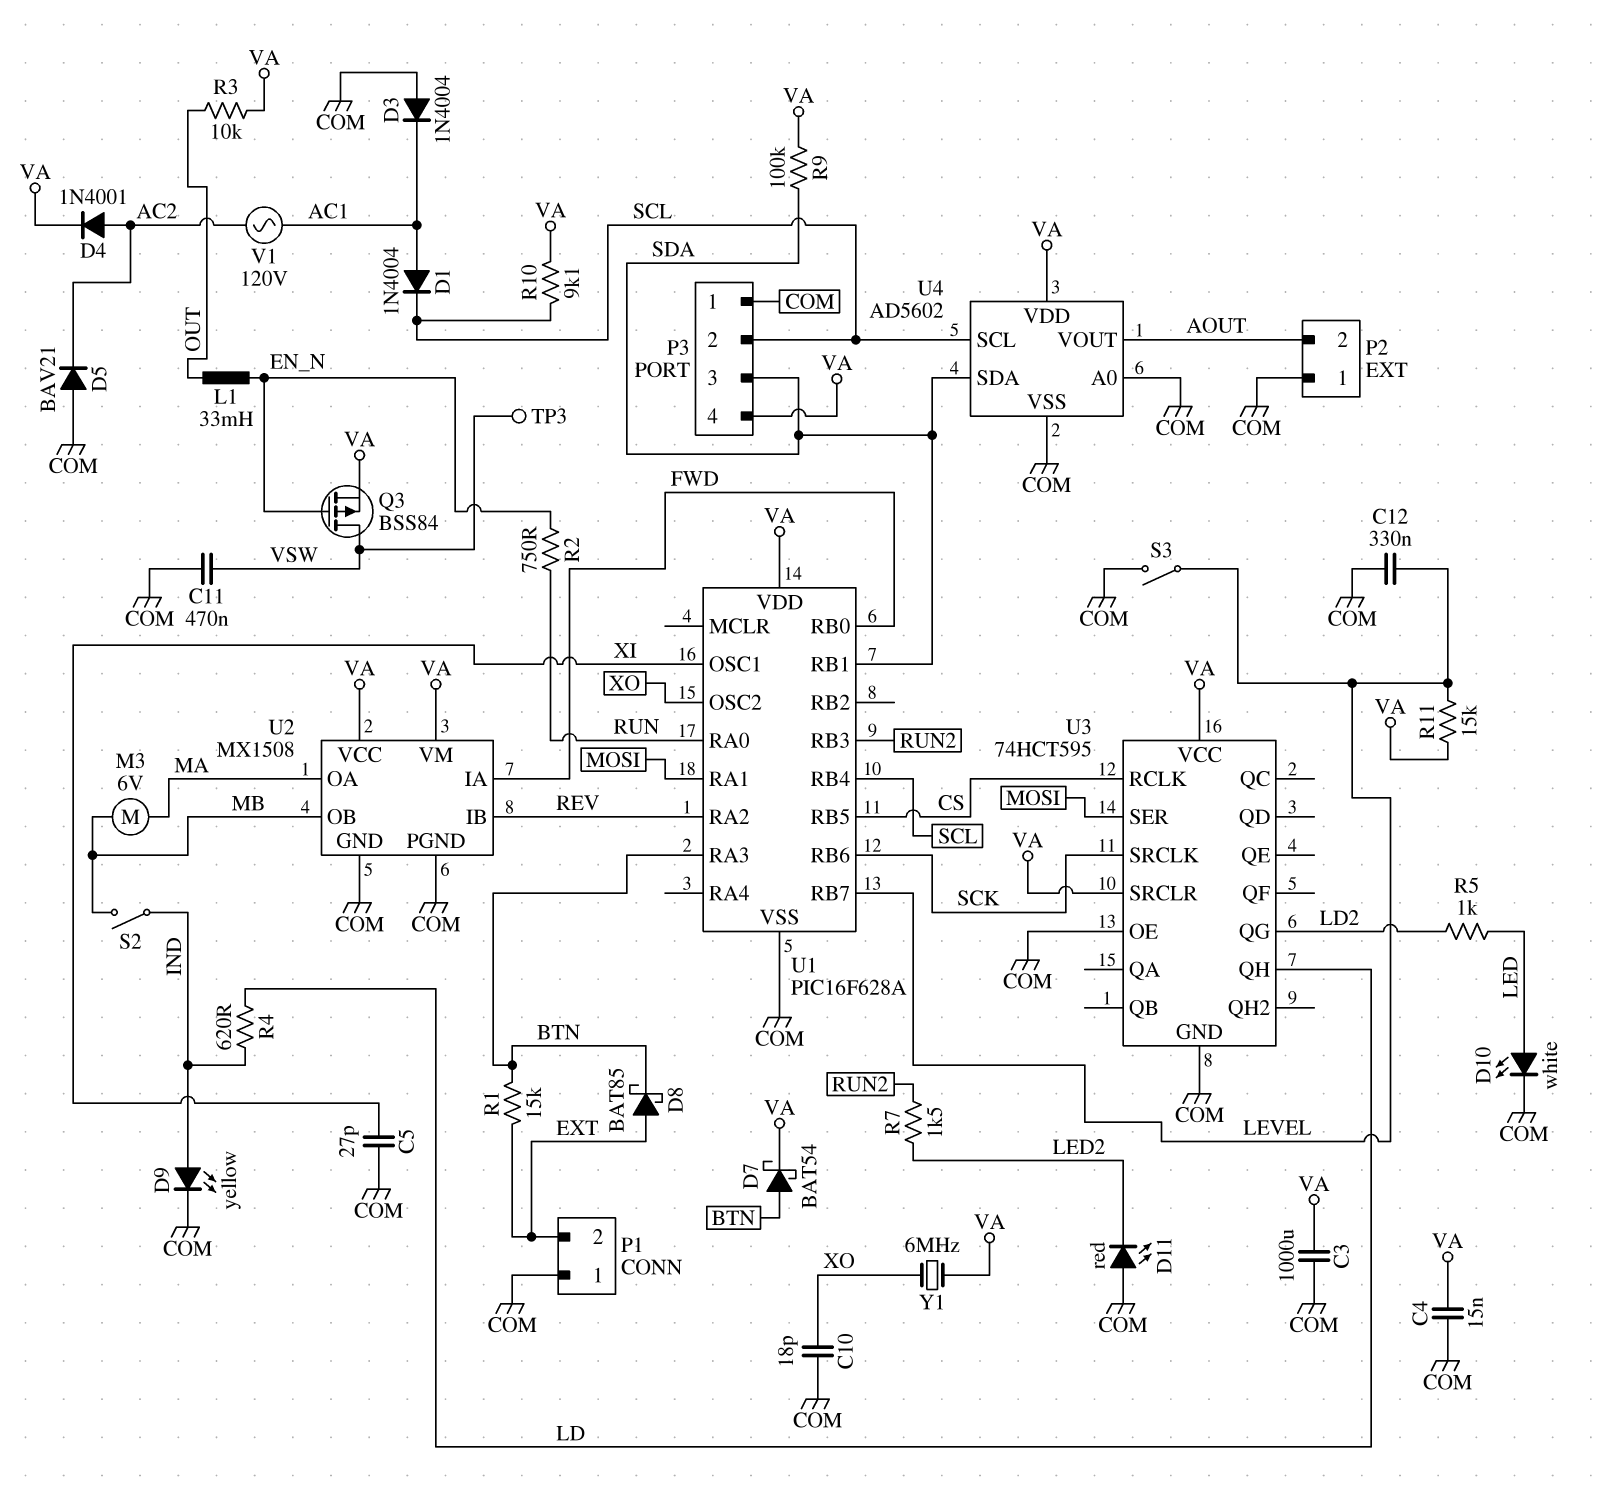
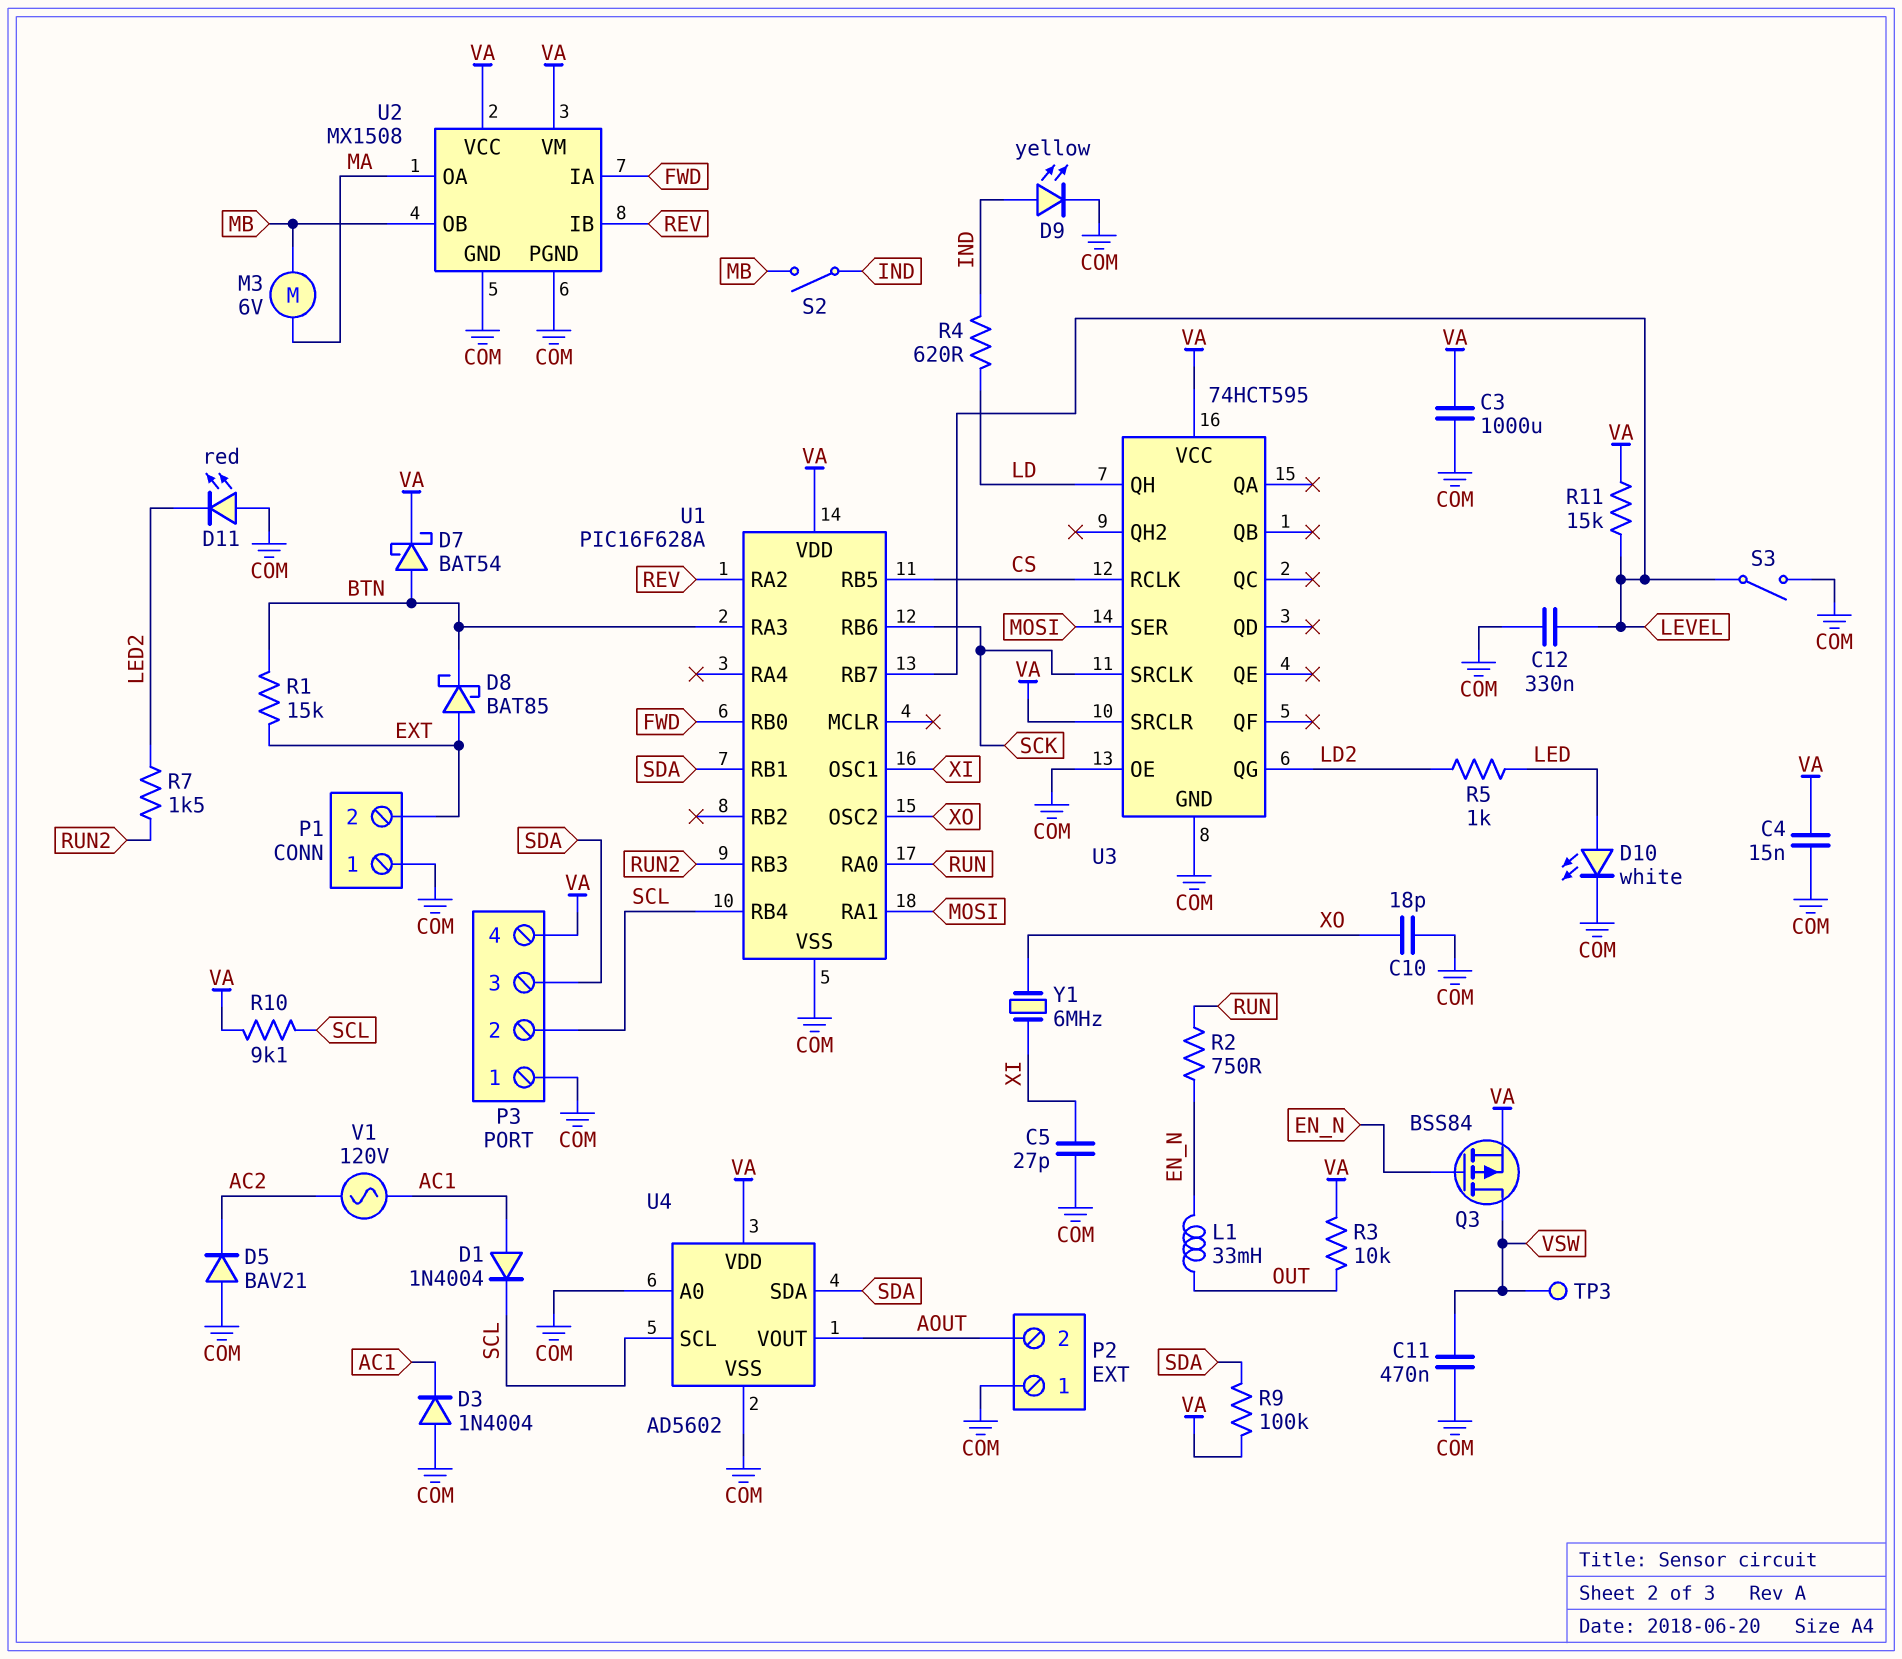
D4: diode 1N4001 (A AC2, K VA) -> none
Y1: 6MHz (VA, XO) -> 6MHz (XI, XO)

